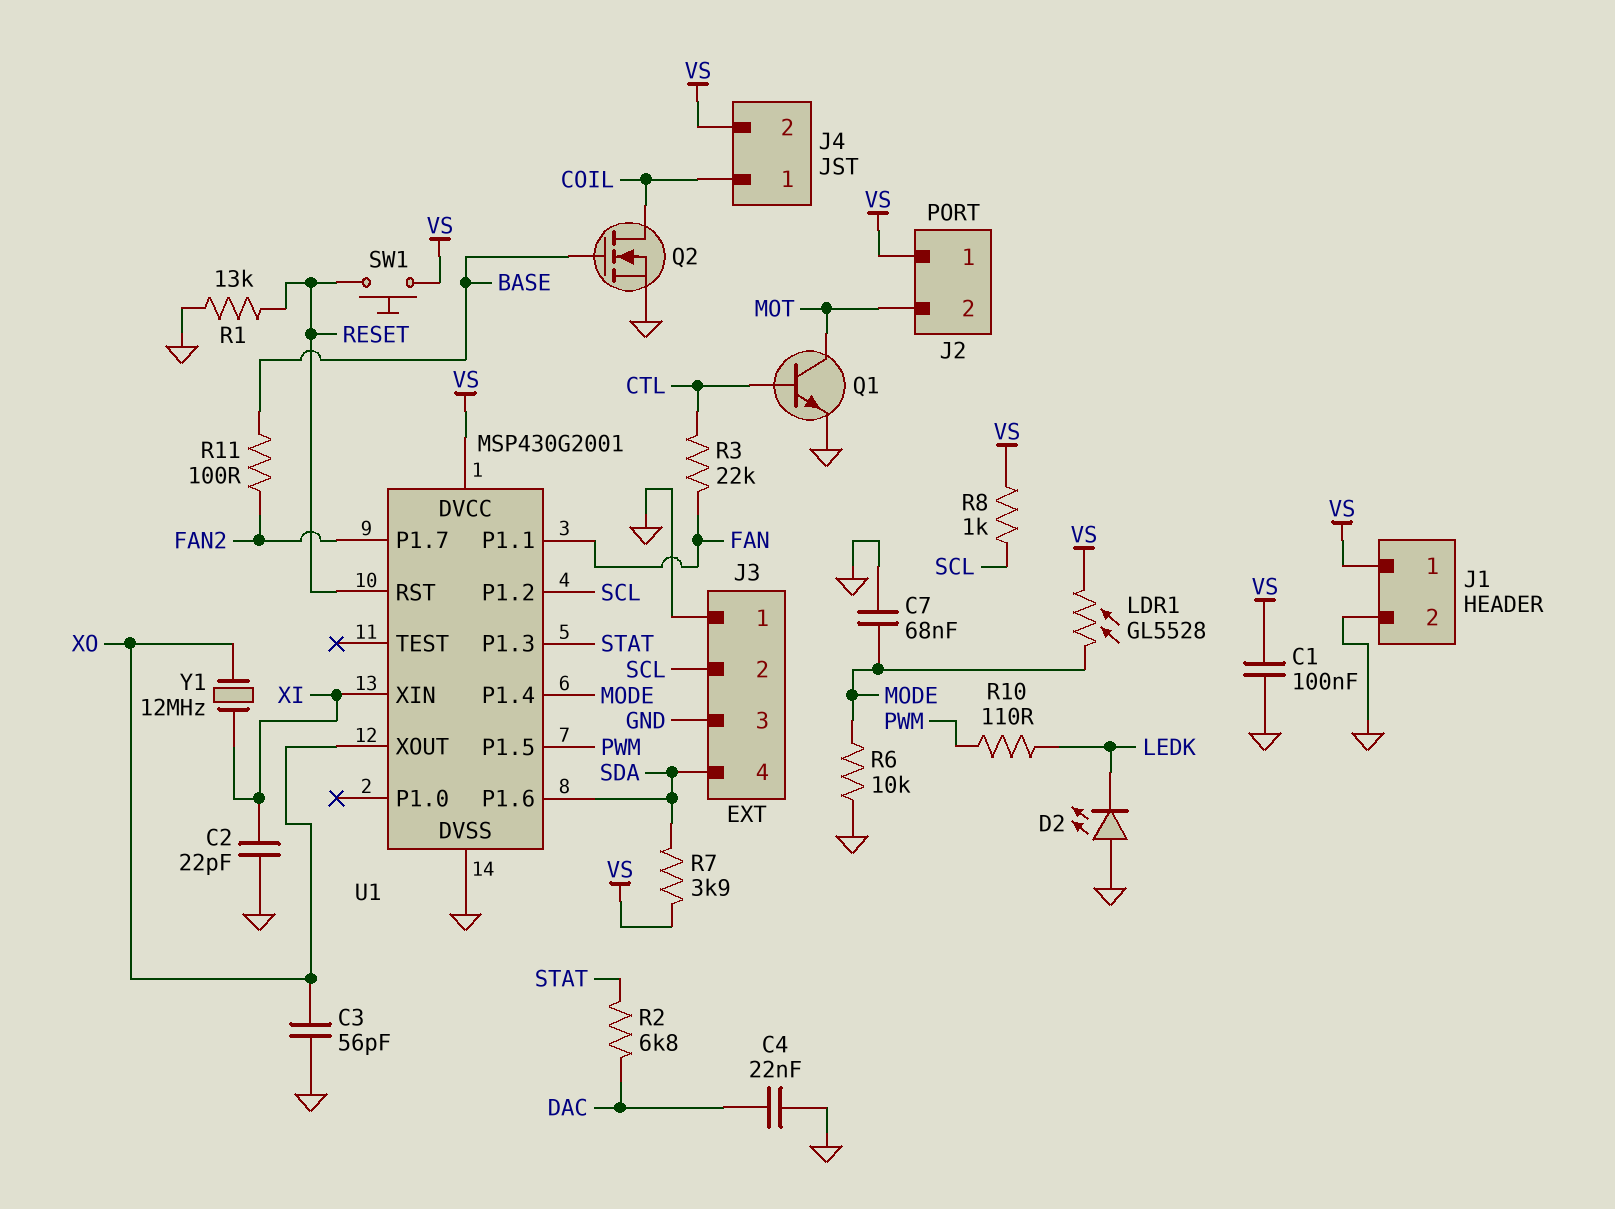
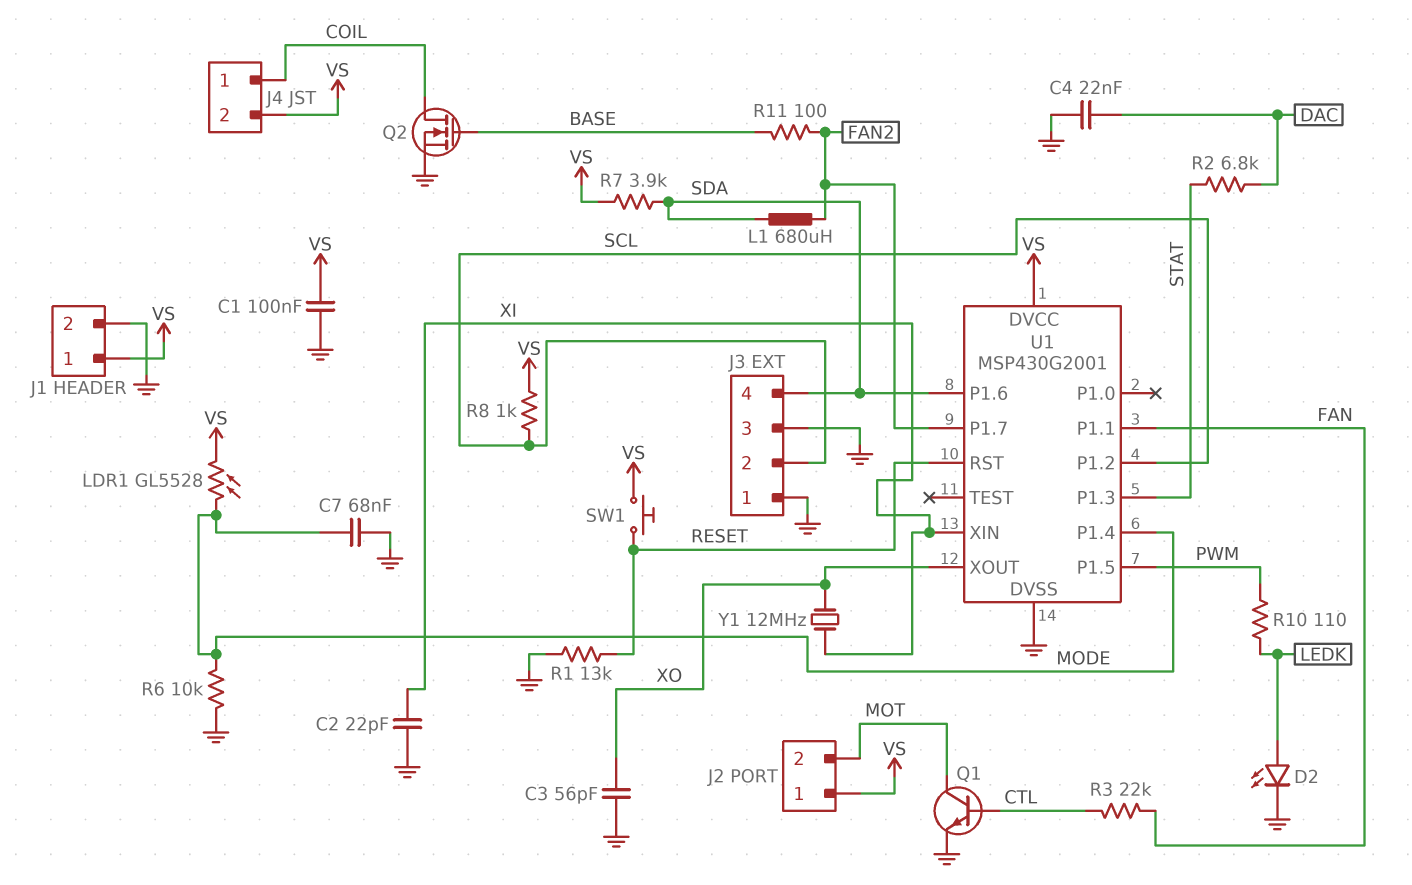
D2: LED (A GND, K LEDK) -> LED (A LEDK, K GND)
L1: none -> 680uH (FAN2, SDA)

